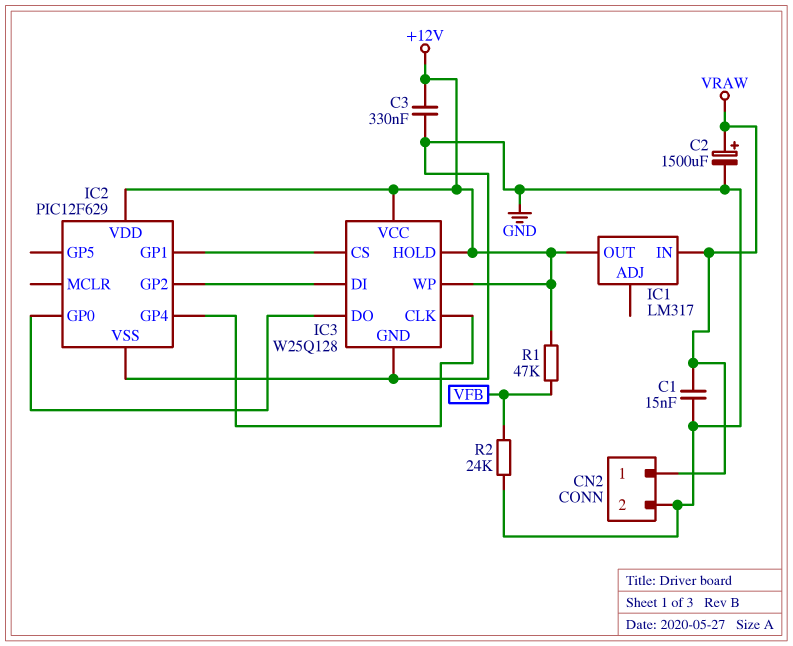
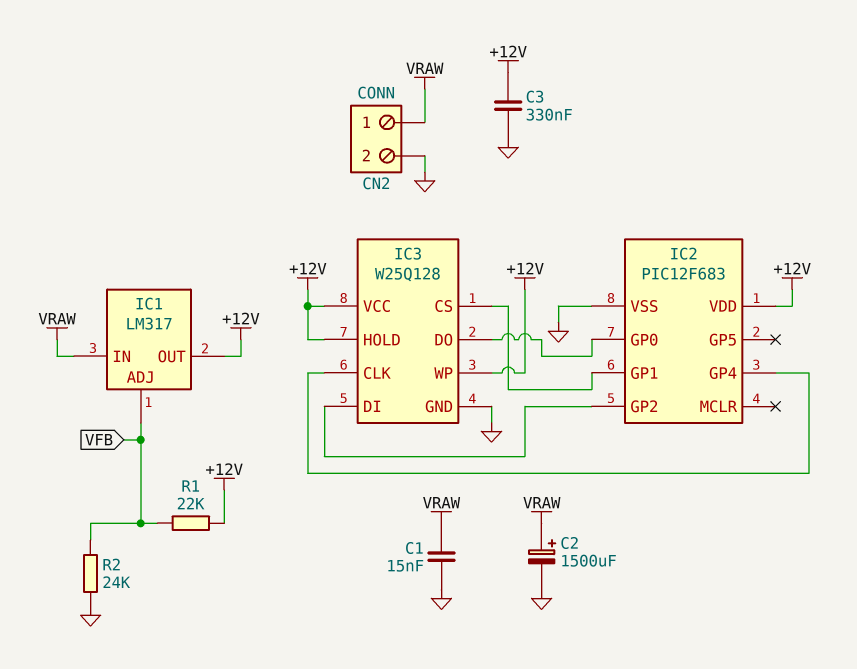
IC1 pin ADJ: none -> VFB
IC2: PIC12F629 -> PIC12F683
R1: 47k (+12V, VFB) -> 22k (+12V, VFB)

